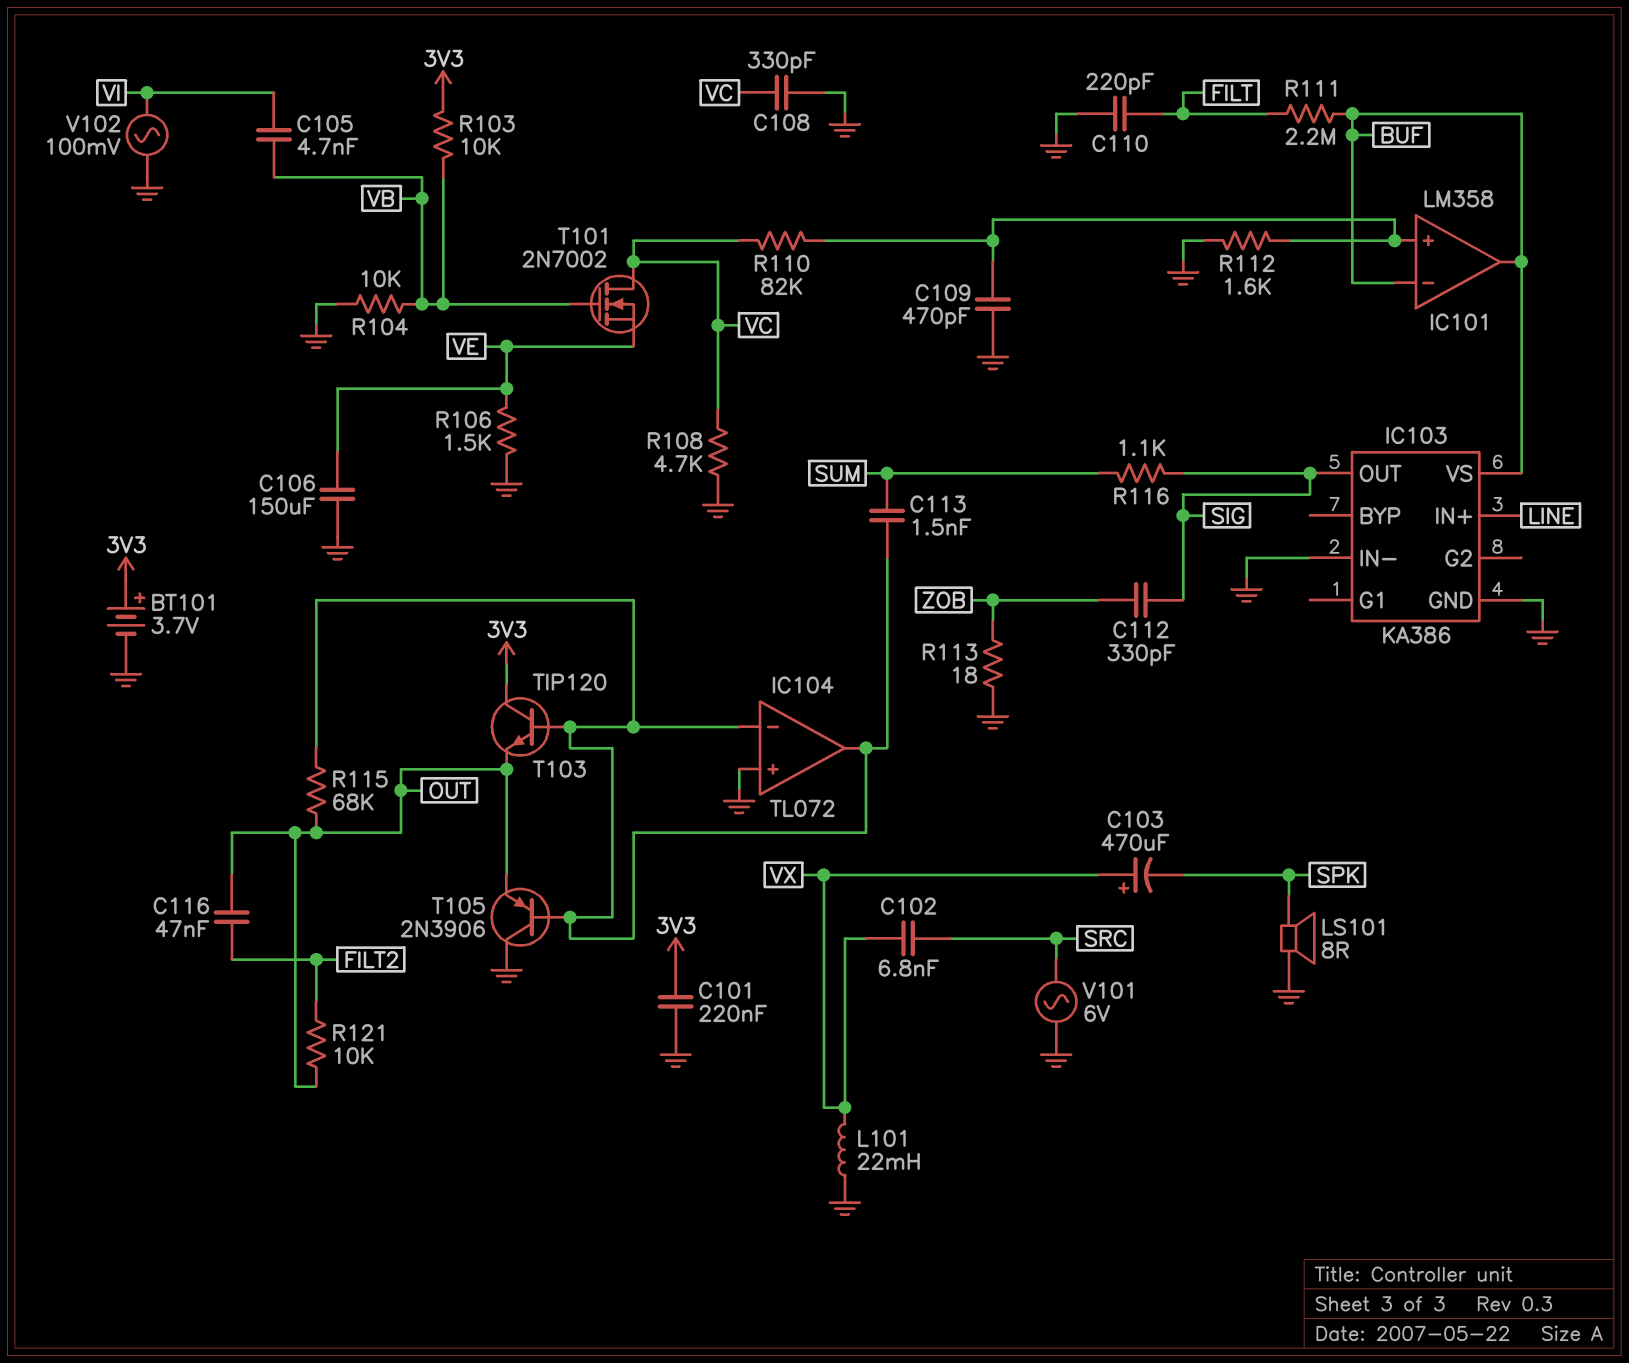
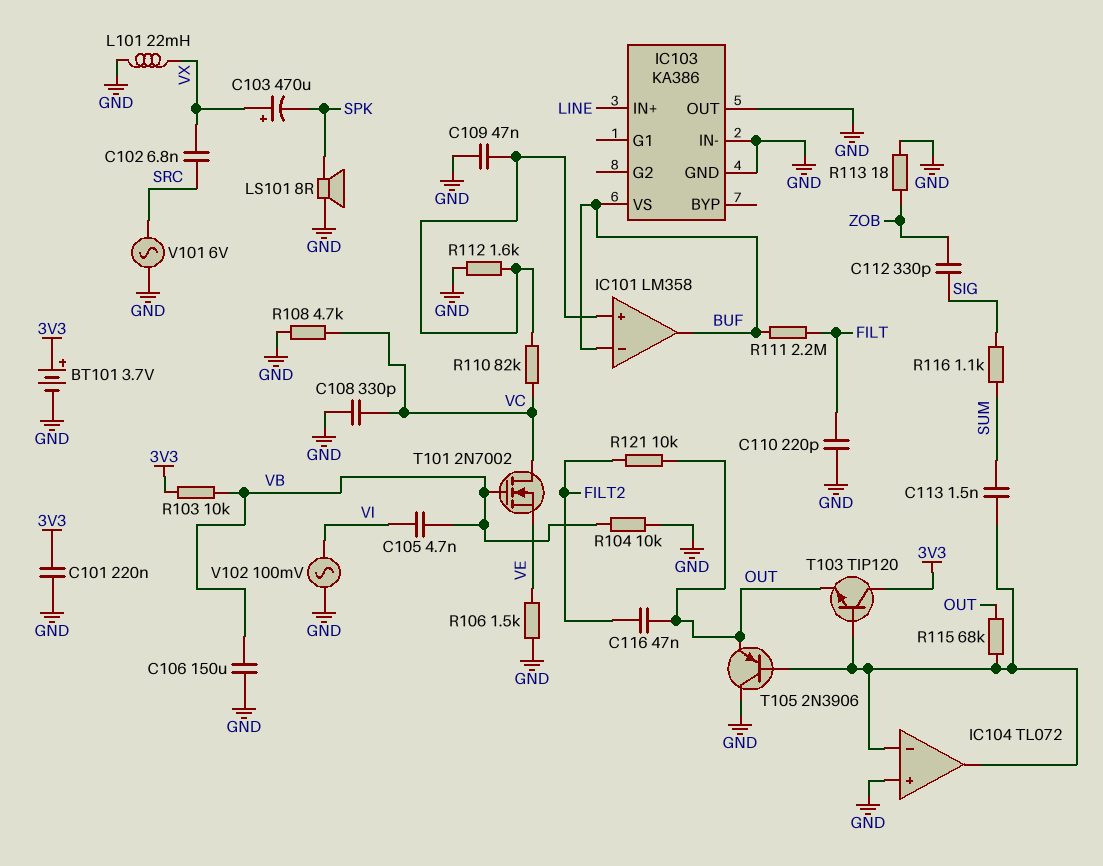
C106: 150uF (GND, VE) -> 150uF (GND, VB)
C109: 470pF (GND, IC101/in+) -> 47nF (GND, IC101/in+)
IC103 pin OUT: SIG -> GND

